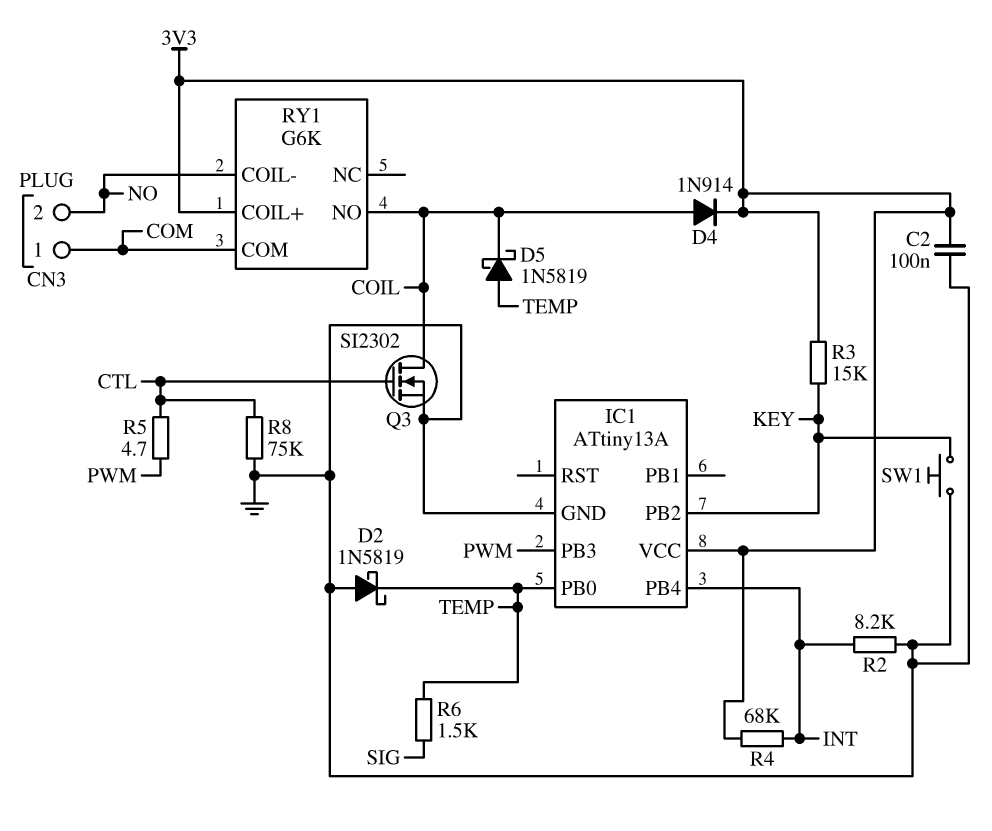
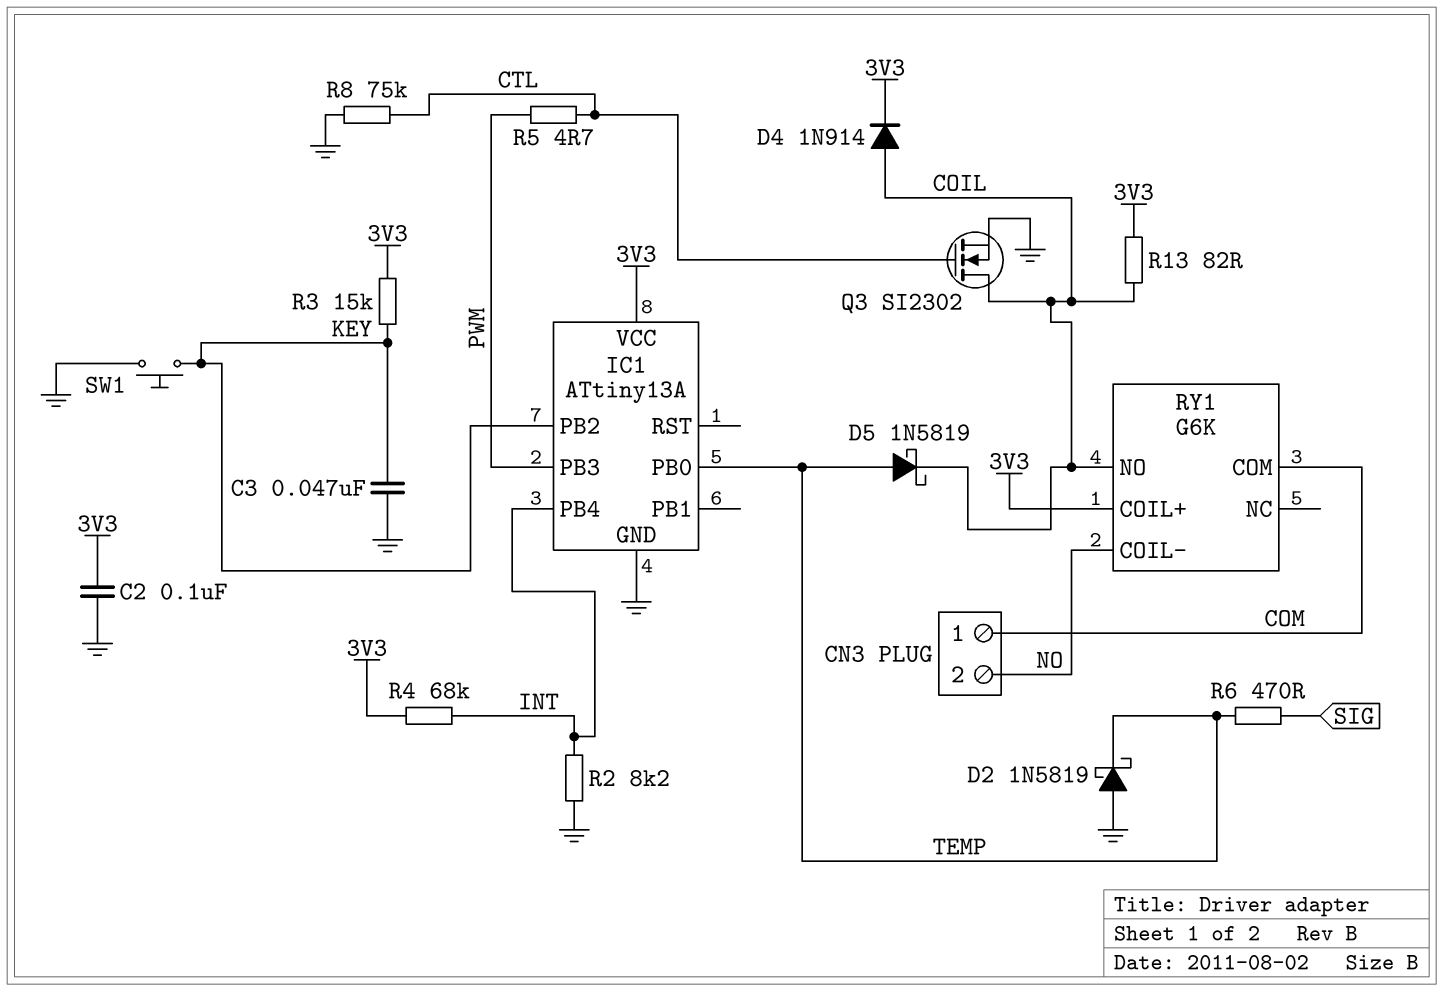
C3: none -> 47nF (GND, KEY)
R6: 1.5k (SIG, TEMP) -> 470 (SIG, TEMP)
R13: none -> 82 (3V3, COIL)

